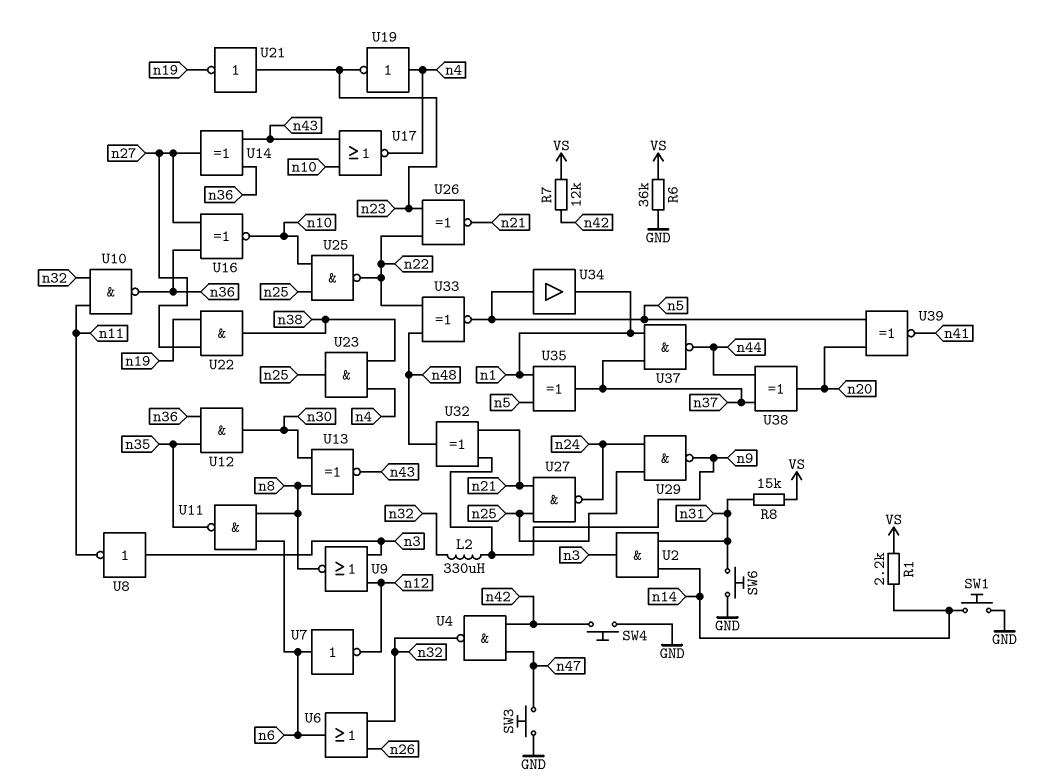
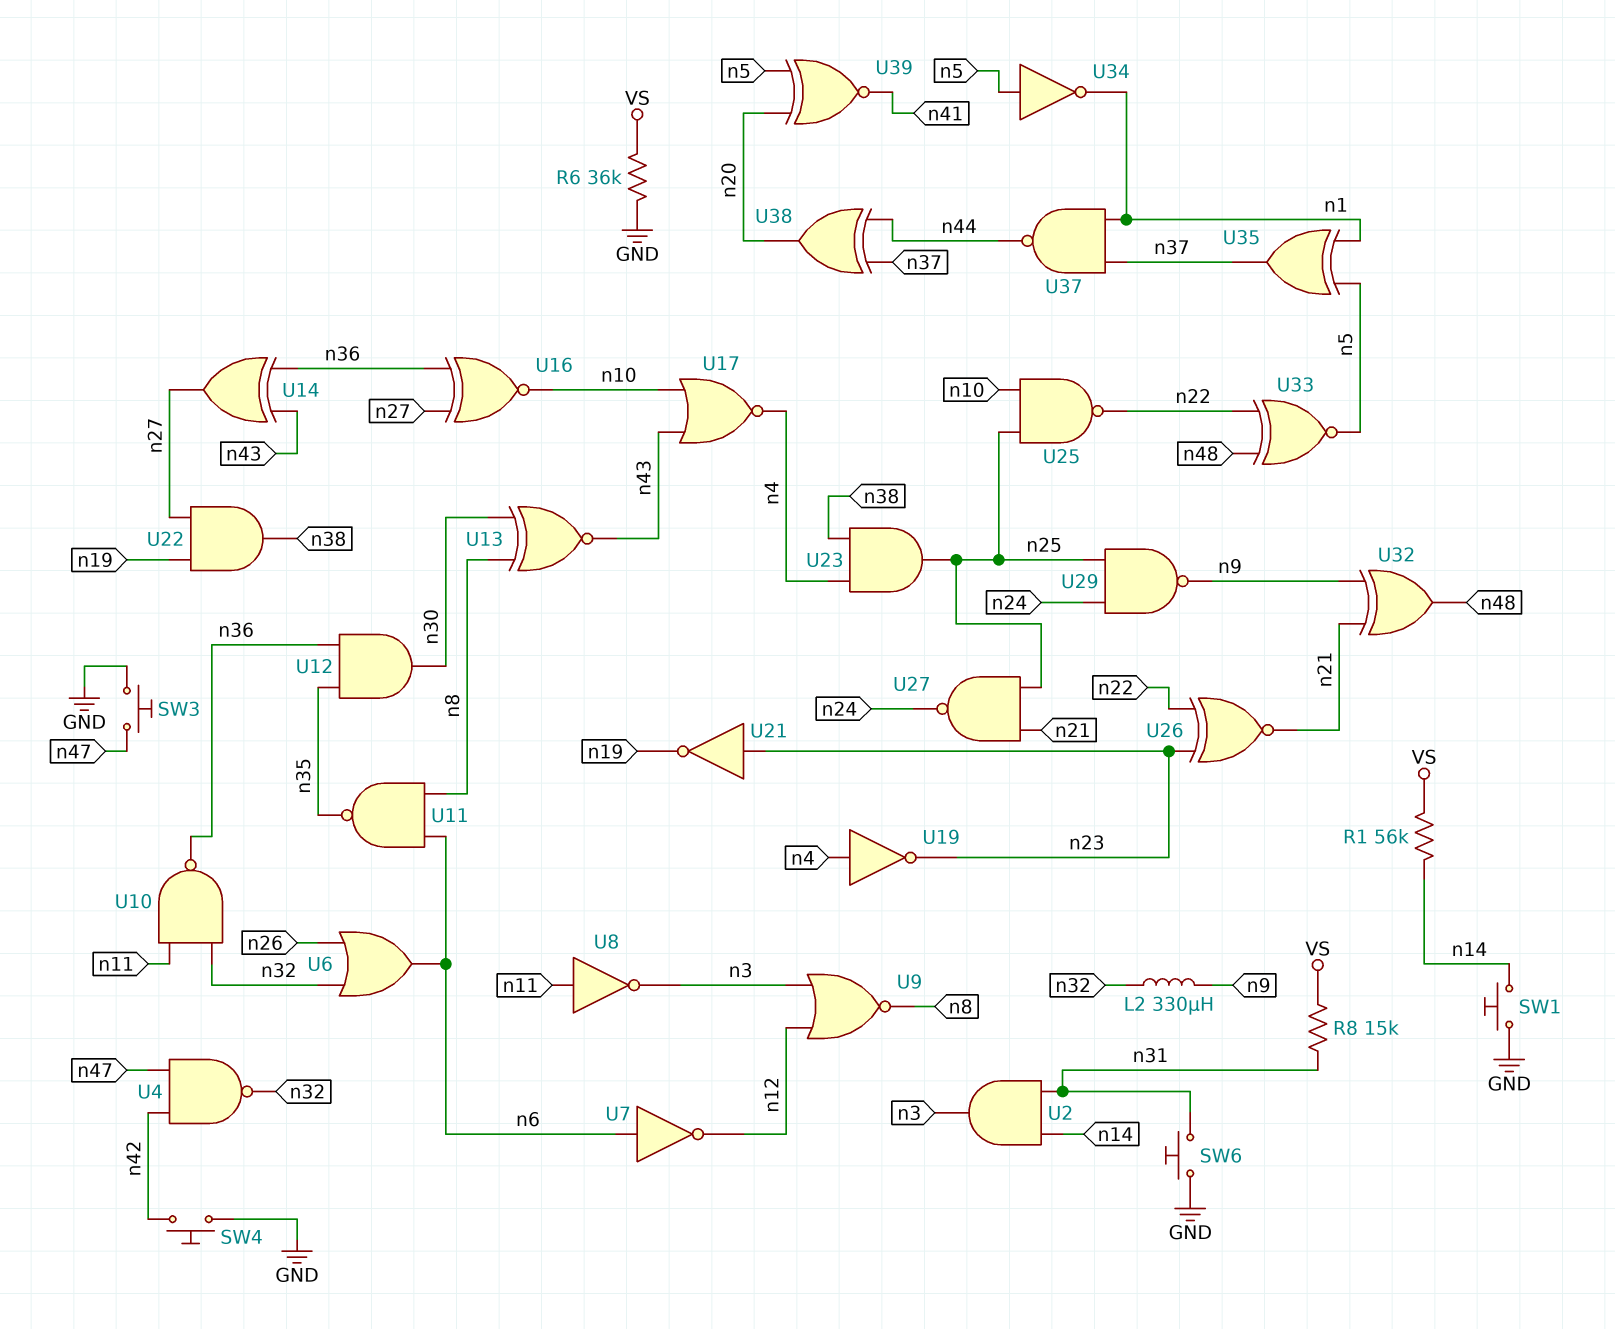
R1: 2.2k (VS, n14) -> 56k (VS, n14)
R7: 12k (VS, n42) -> none
U8: NOT (in n3, out n11) -> NOT (in n11, out n3)
U34: buffer (in n5, out n1) -> NOT (in n5, out n1)

